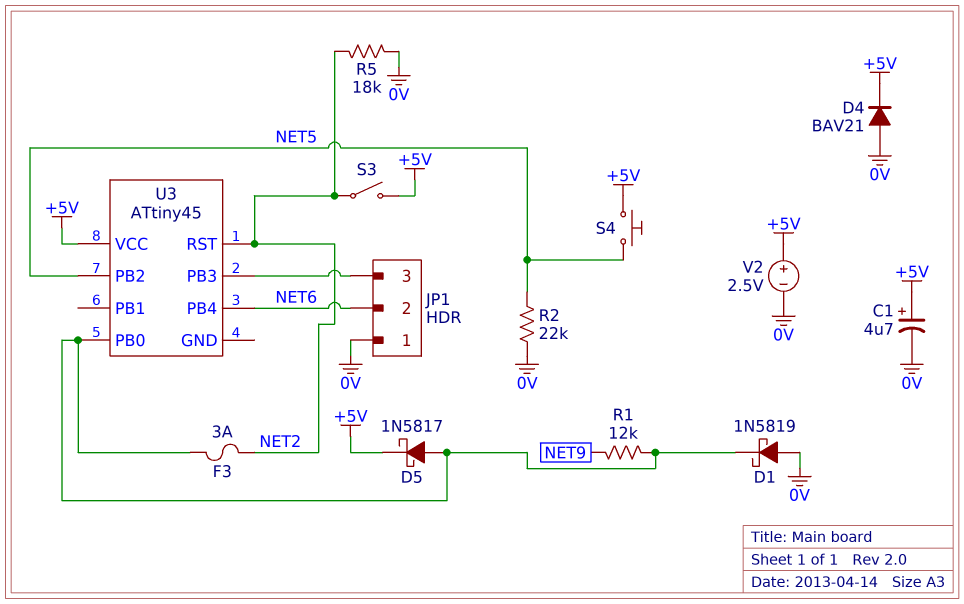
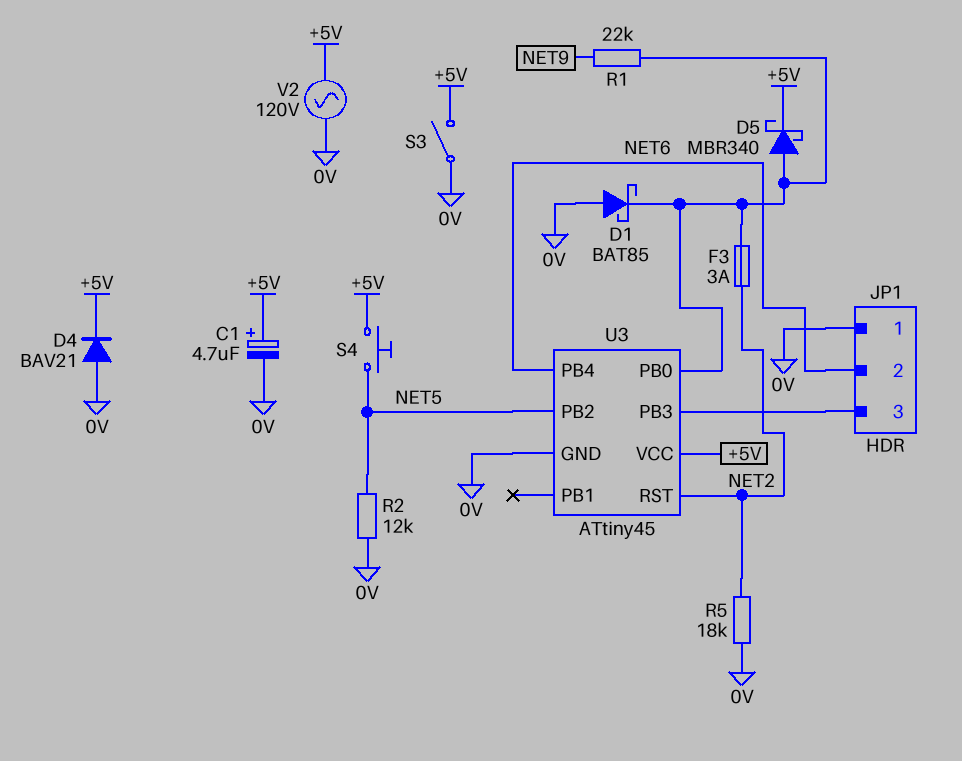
D1: schottky 1N5819 (A 0V, K U3/PB0) -> schottky BAT85 (A 0V, K U3/PB0)
D5: schottky 1N5817 (A U3/PB0, K +5V) -> schottky MBR340 (A U3/PB0, K +5V)
R1: 12k (NET9, U3/PB0) -> 22k (NET9, U3/PB0)
R2: 22k (0V, NET5) -> 12k (0V, NET5)
S3: switch (+5V, NET2) -> switch (+5V, 0V)
U3 pin GND: none -> 0V
V2: 2.5V (plus +5V, minus 0V) -> AC 120V (+5V, 0V)

